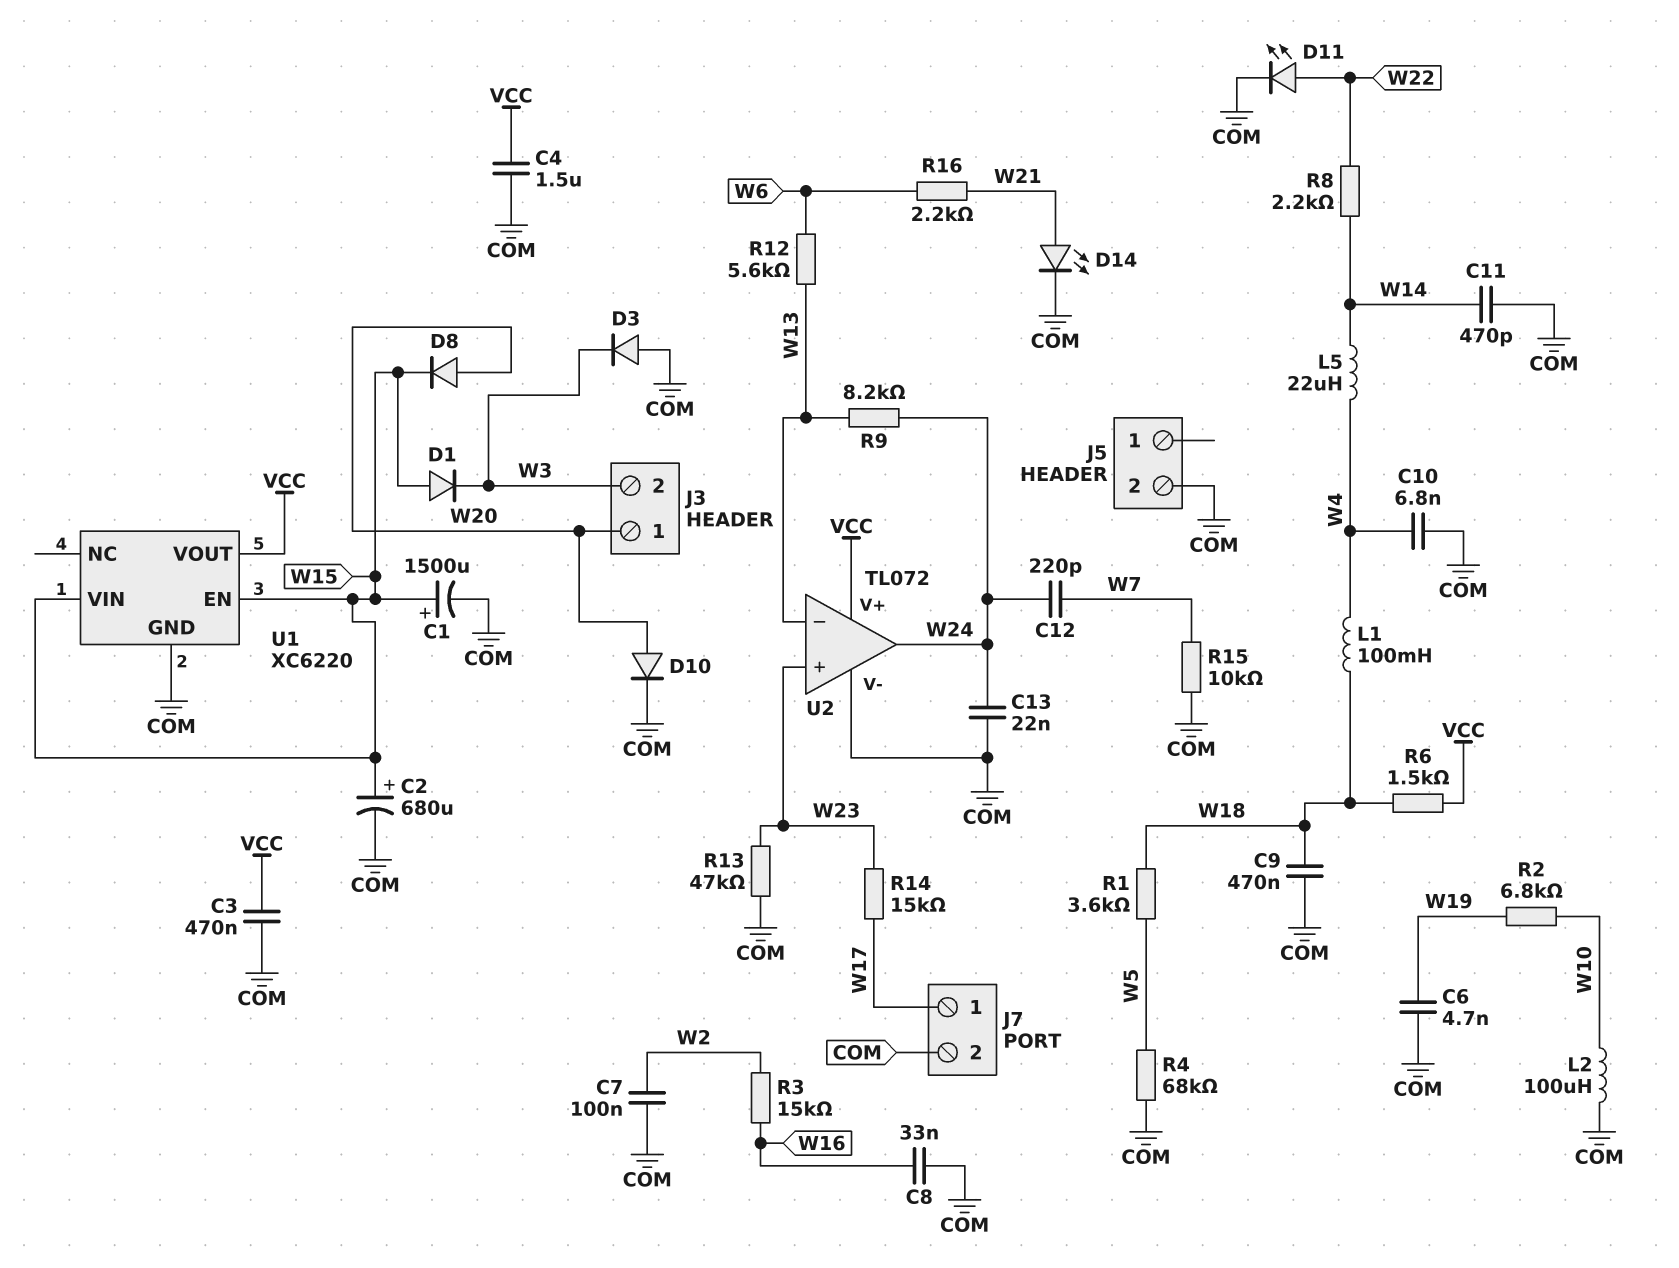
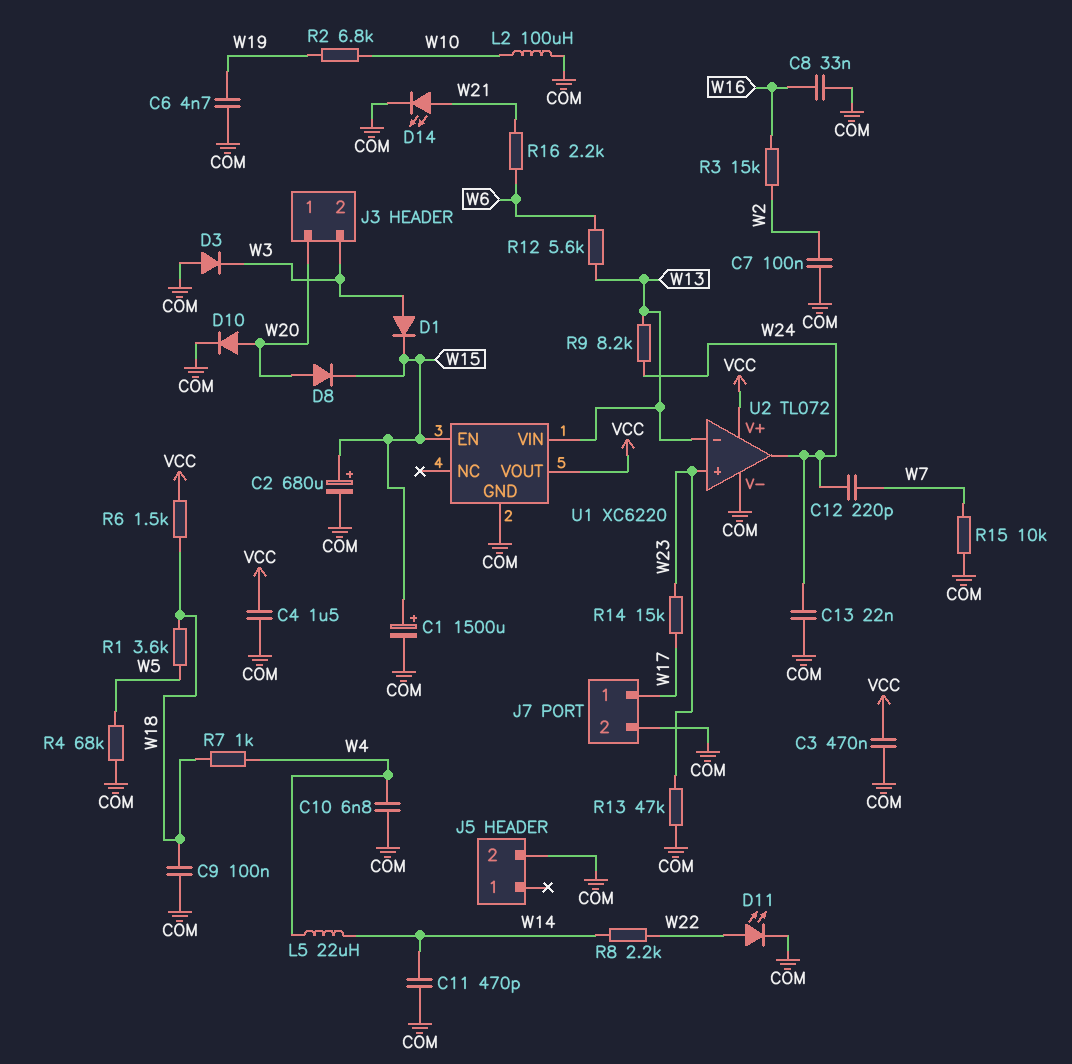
C9: 470nF (COM, W18) -> 100nF (COM, W18)
D1: diode (A W15, K W3) -> diode (A W3, K W15)
L1: 100mH (W4, W18) -> none
R7: none -> 1k (W4, W18)
U1 pin VIN: W15 -> W13

